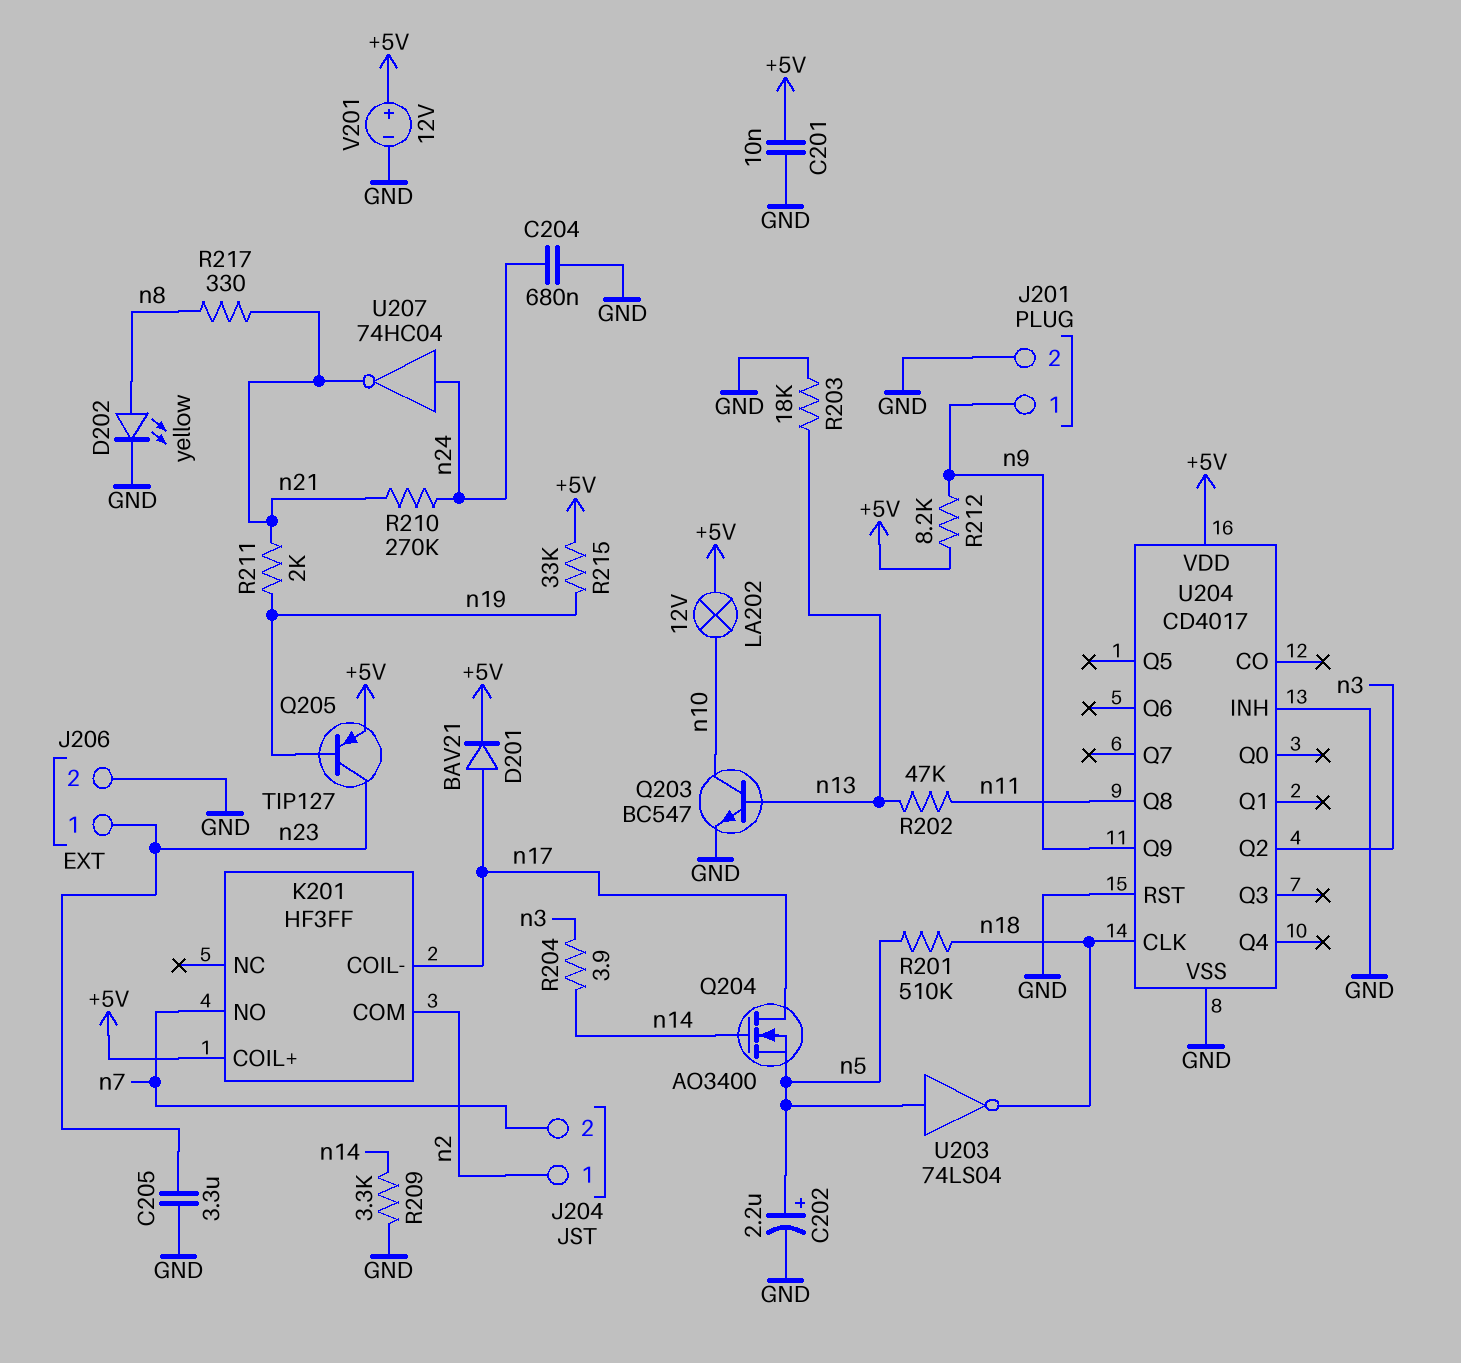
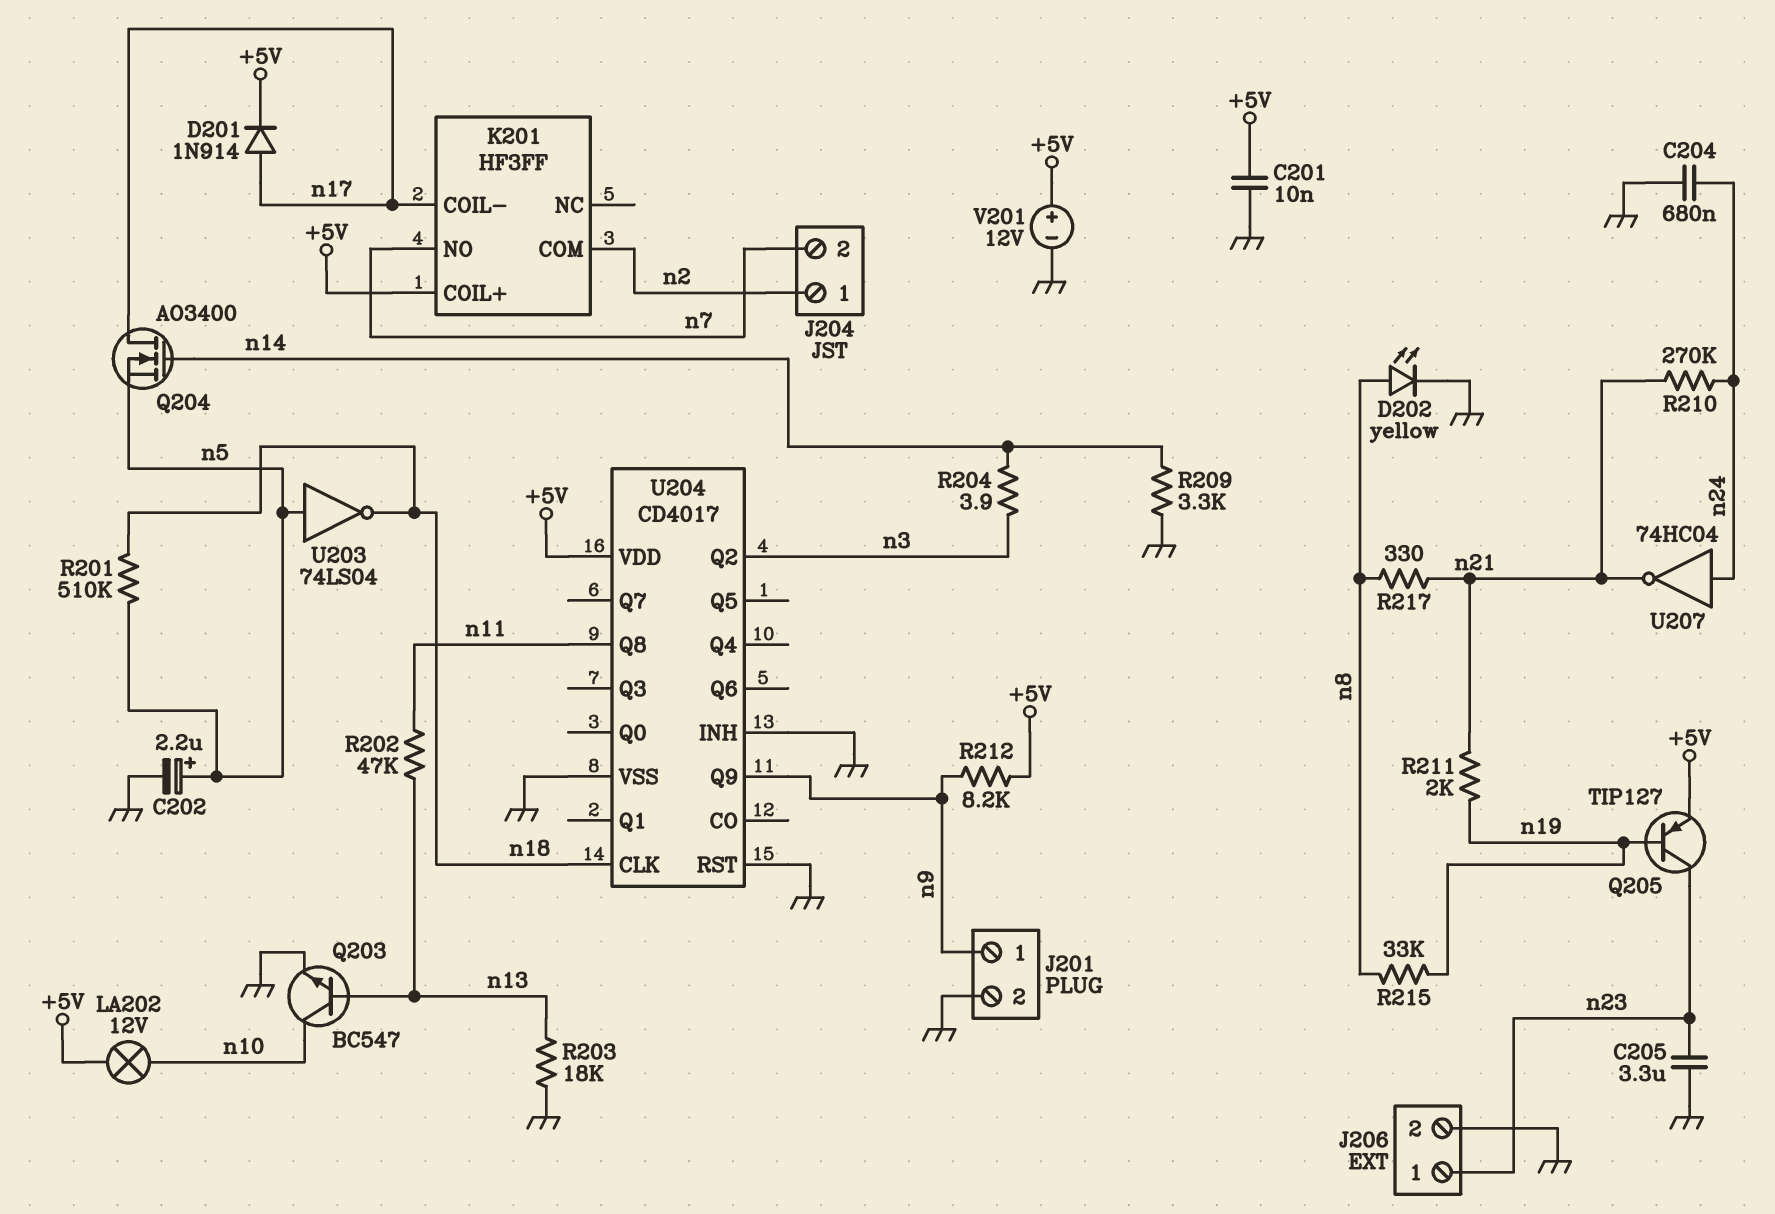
D201: diode BAV21 (A n17, K +5V) -> diode 1N914 (A n17, K +5V)
R215: 33k (+5V, n19) -> 33k (n8, n19)

